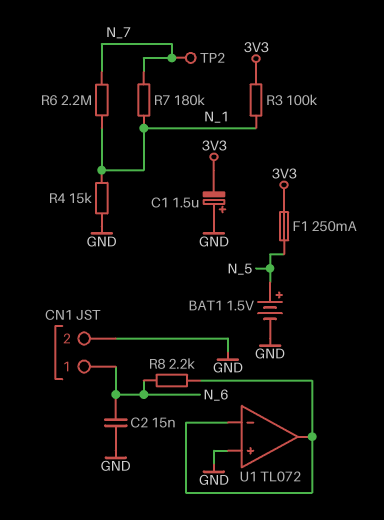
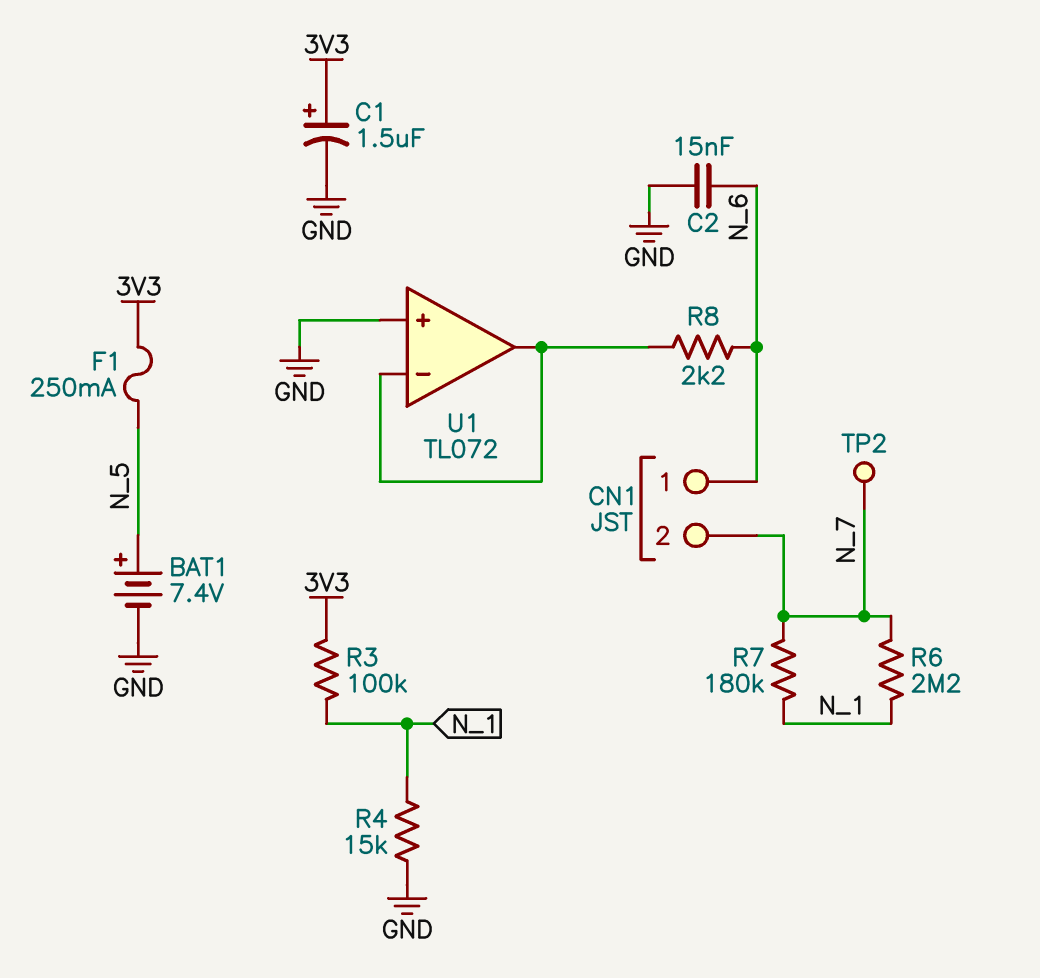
BAT1: 1.5V (plus N_5, minus GND) -> 7.4V (plus N_5, minus GND)
C1: 1.5uF (plus GND, minus 3V3) -> 1.5uF (plus 3V3, minus GND)
CN1 pin 2: GND -> N_7

